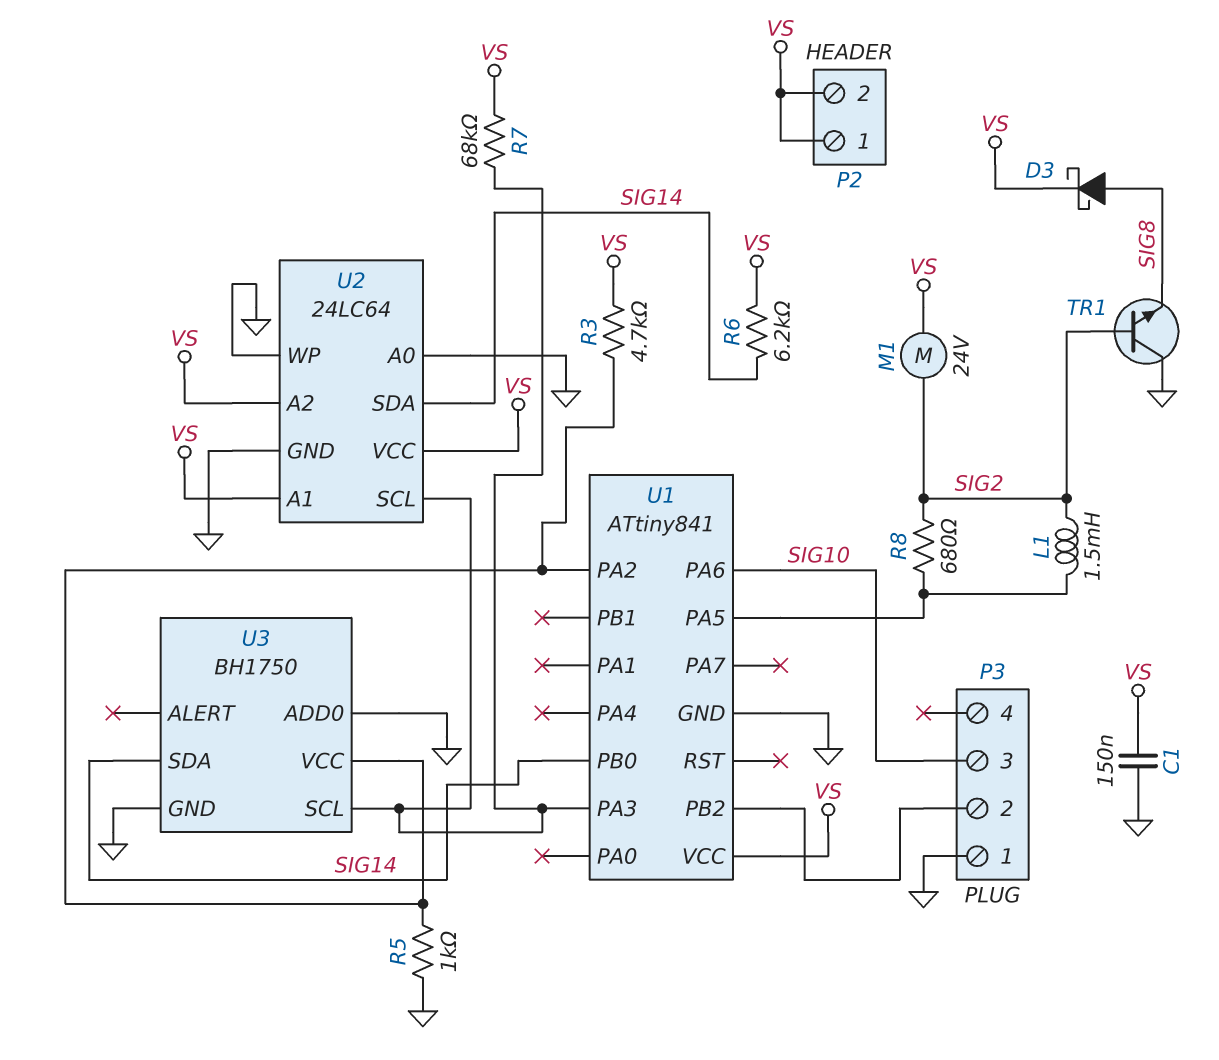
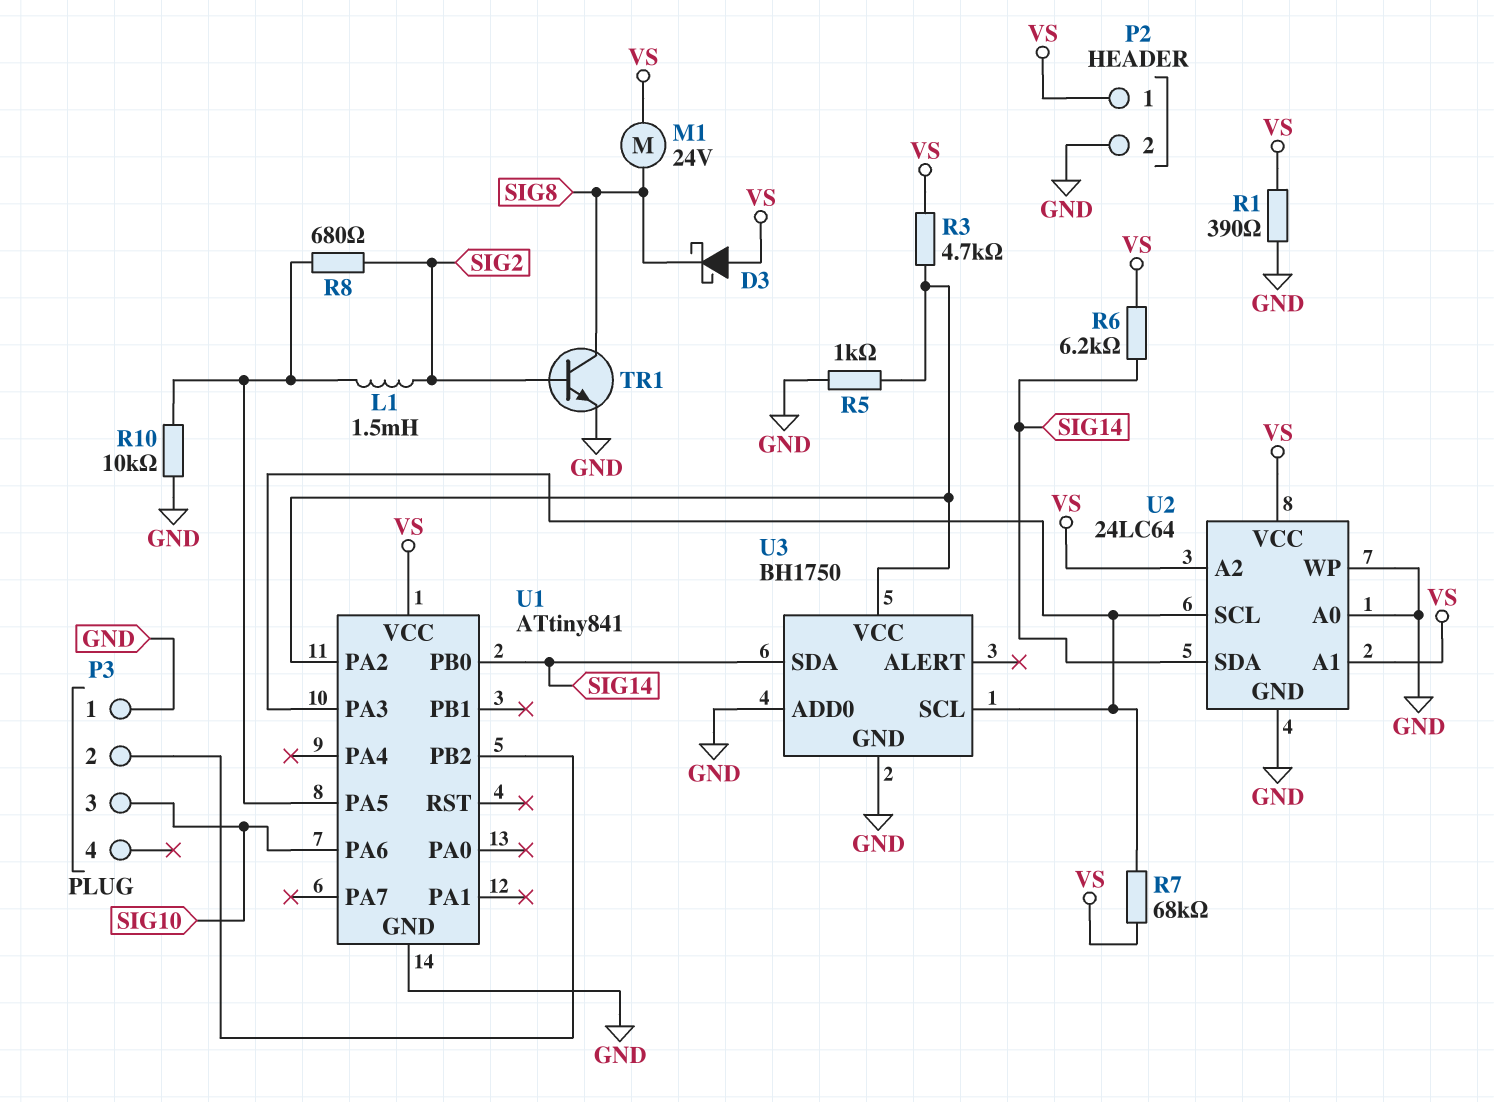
C1: 150nF (GND, VS) -> none
D3: schottky (A SIG8, K VS) -> schottky (A VS, K SIG8)
M1: motor 24V (SIG2, VS) -> motor 24V (SIG8, VS)
P2 pin 2: VS -> GND
R1: none -> 390 (GND, VS)
R10: none -> 10k (GND, U1/PA5)
TR1: NPN (B SIG2, C GND, E SIG8) -> NPN (B SIG2, C SIG8, E GND)

